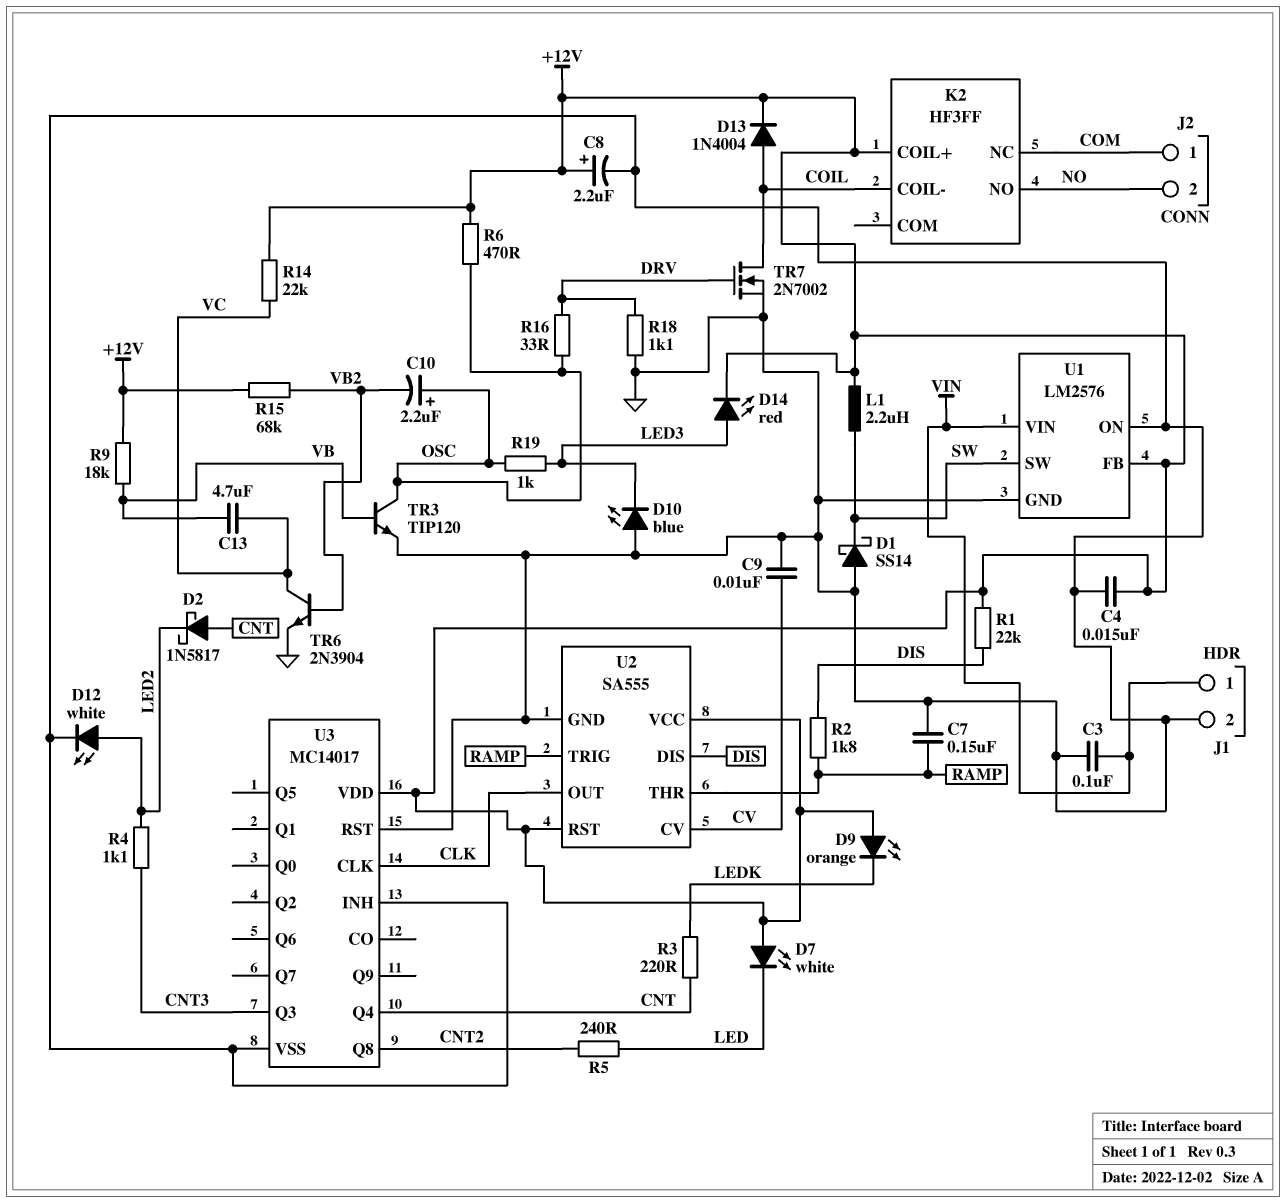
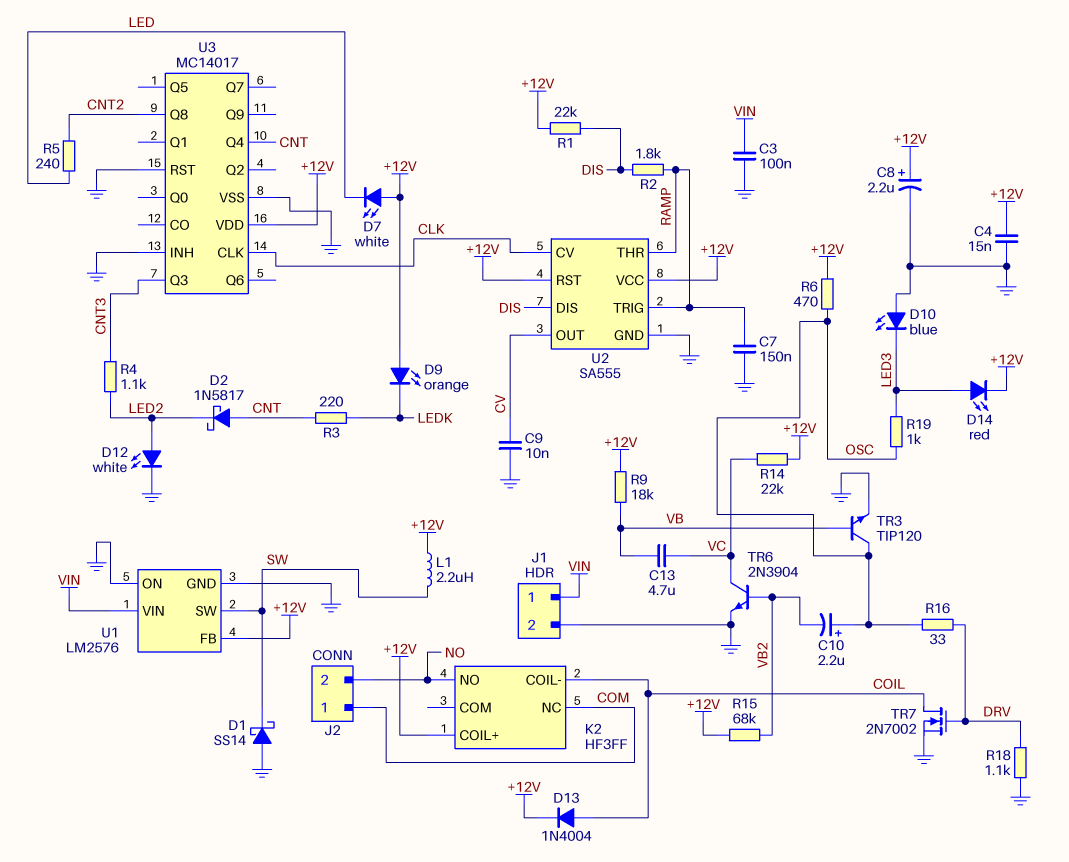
U2 pin CV: CV -> CLK
U2 pin OUT: CLK -> CV

